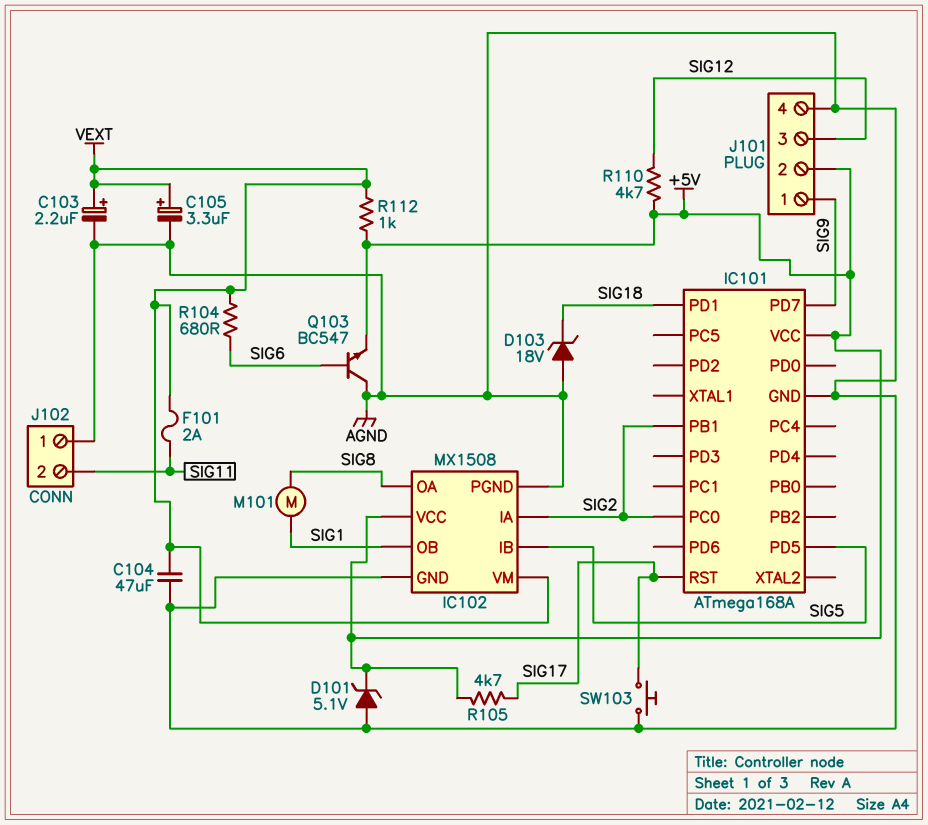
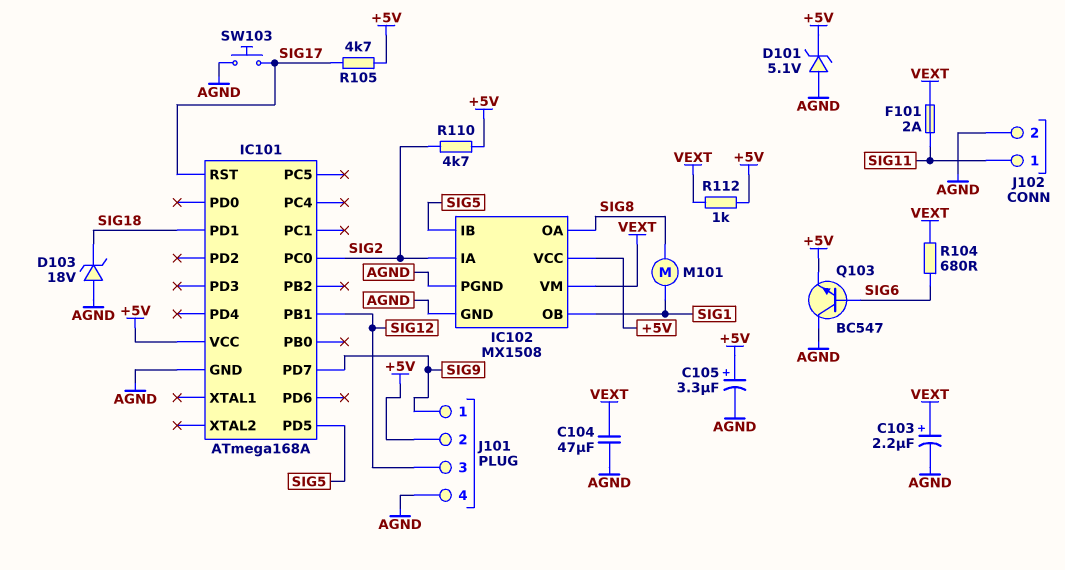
C105: 3.3uF (plus VEXT, minus AGND) -> 3.3uF (plus +5V, minus AGND)
IC101 pin PB1: SIG2 -> SIG12
J102 pin 1: AGND -> SIG11
J102 pin 2: SIG11 -> AGND
R110: 4.7k (+5V, SIG12) -> 4.7k (+5V, SIG2)

